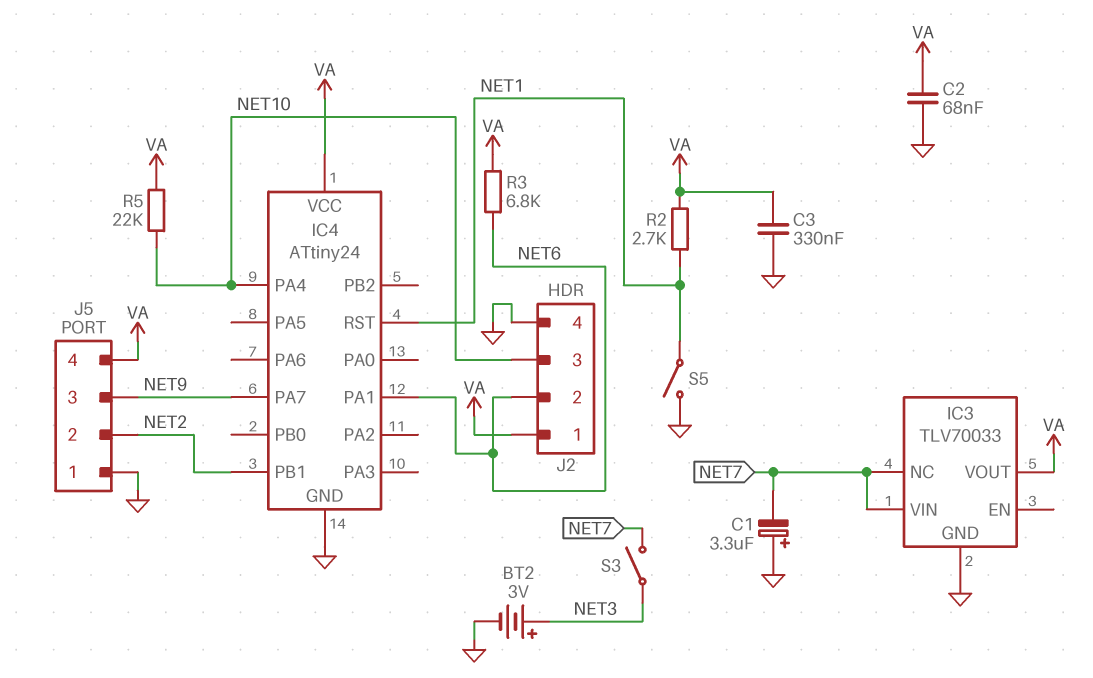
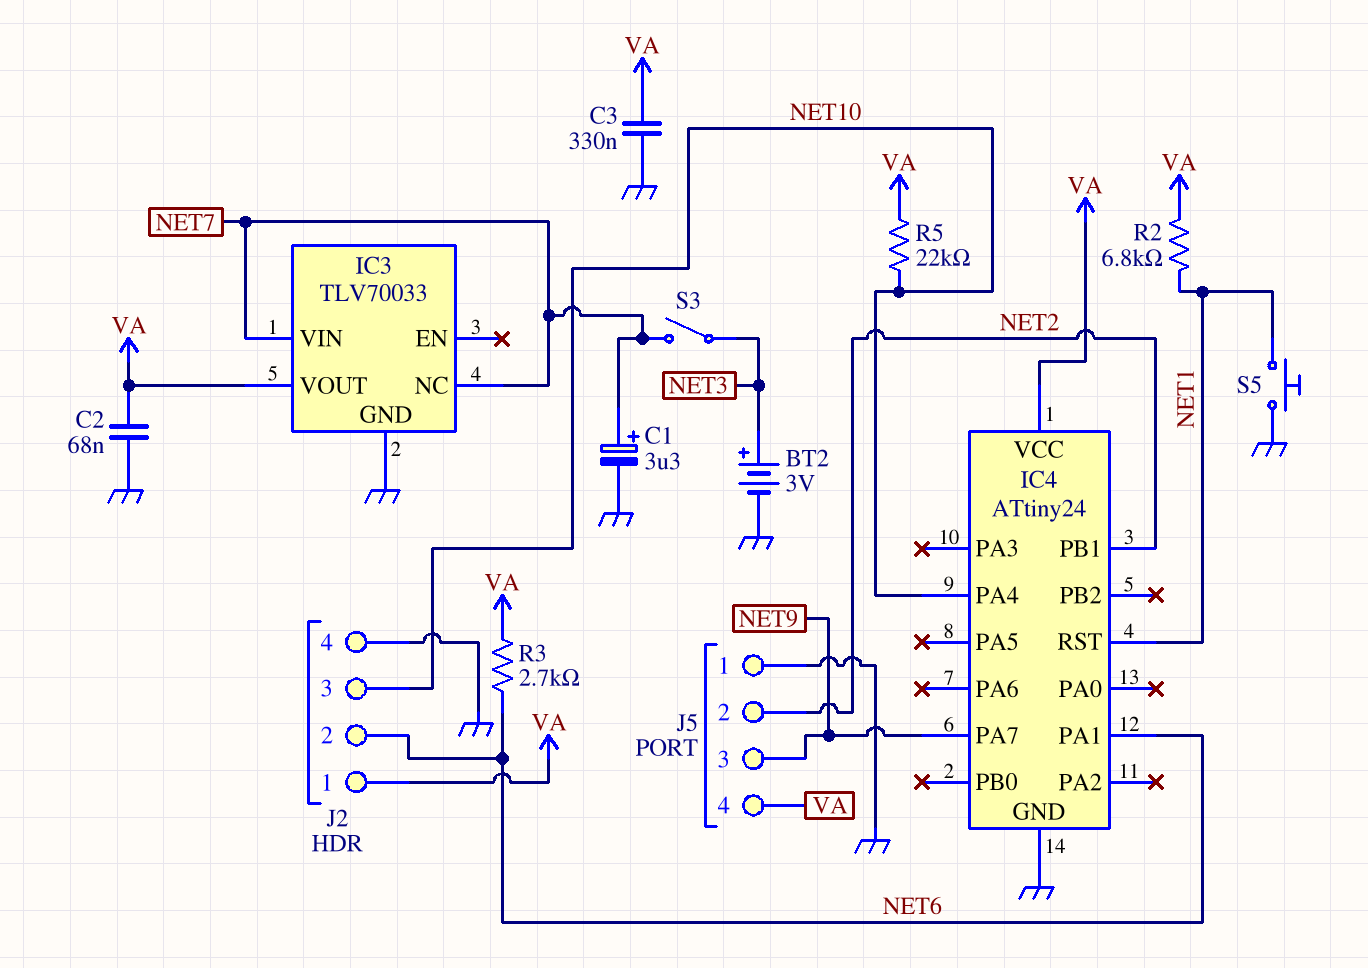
C1: 3.3uF (plus GND, minus NET7) -> 3.3uF (plus NET7, minus GND)
R2: 2.7k (NET1, VA) -> 6.8k (NET1, VA)
R3: 6.8k (NET6, VA) -> 2.7k (NET6, VA)
S5: switch (GND, NET1) -> button (GND, NET1)

